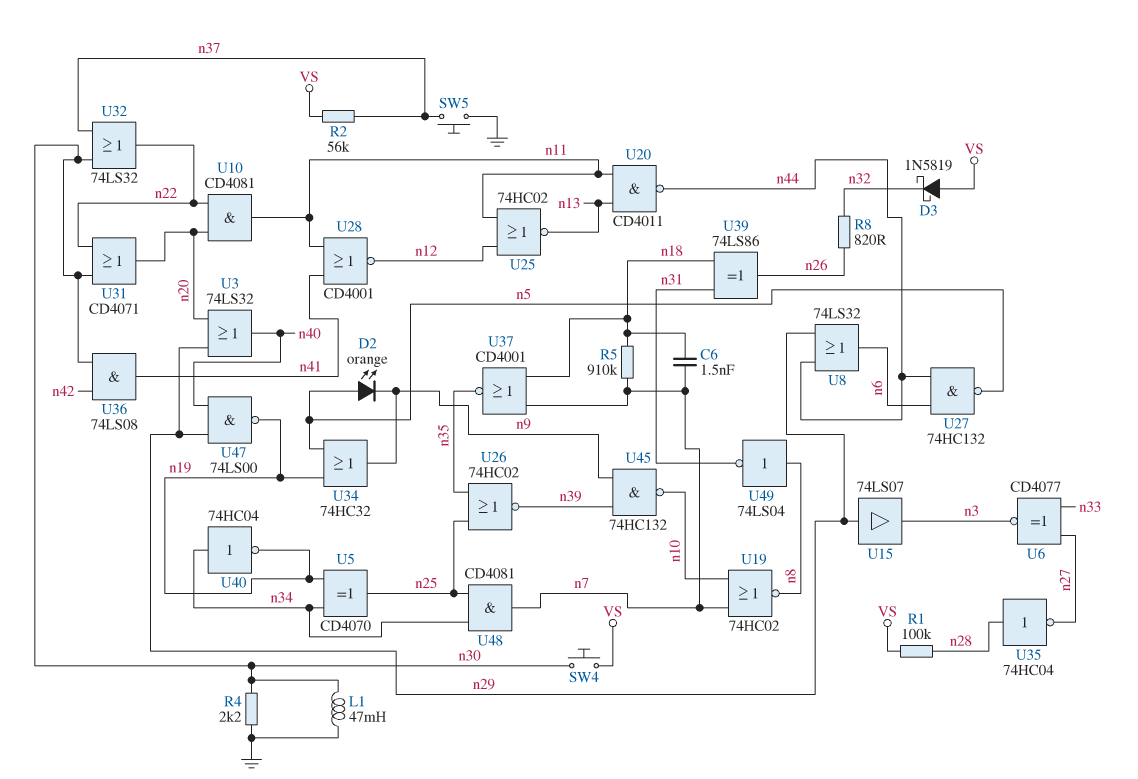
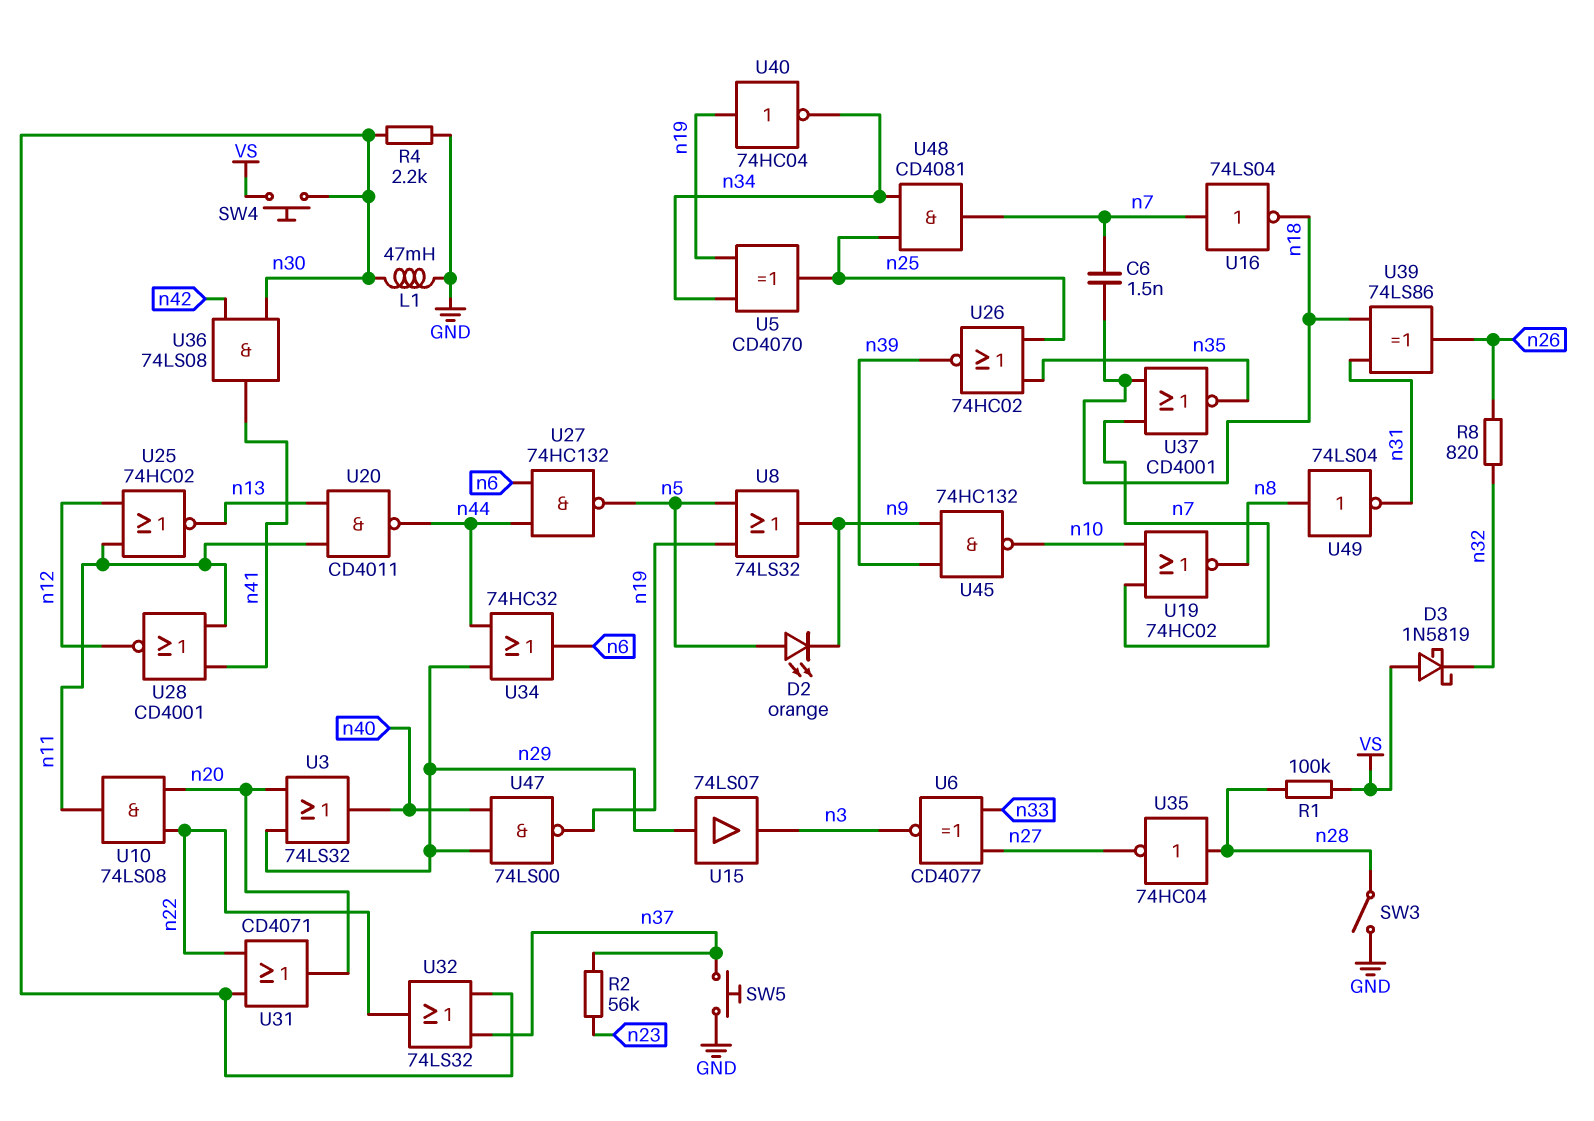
R2: 56k (VS, n37) -> 56k (n23, n37)
R5: 910k (n7, n18) -> none
SW3: none -> switch (GND, n28)
U8: OR 74LS32 (in n29, in n44, out n6) -> OR 74LS32 (in n5, in n19, out n9)
U10: AND CD4081 (in n20, in n22, out n11) -> AND 74LS08 (in n20, in n22, out n11)
U16: none -> NOT 74LS04 (in n7, out n18)
U34: OR 74HC32 (in n5, in n19, out n9) -> OR 74HC32 (in n29, in n44, out n6)
U40: NOT 74HC04 (in n34, out n19) -> NOT 74HC04 (in n19, out n34)

